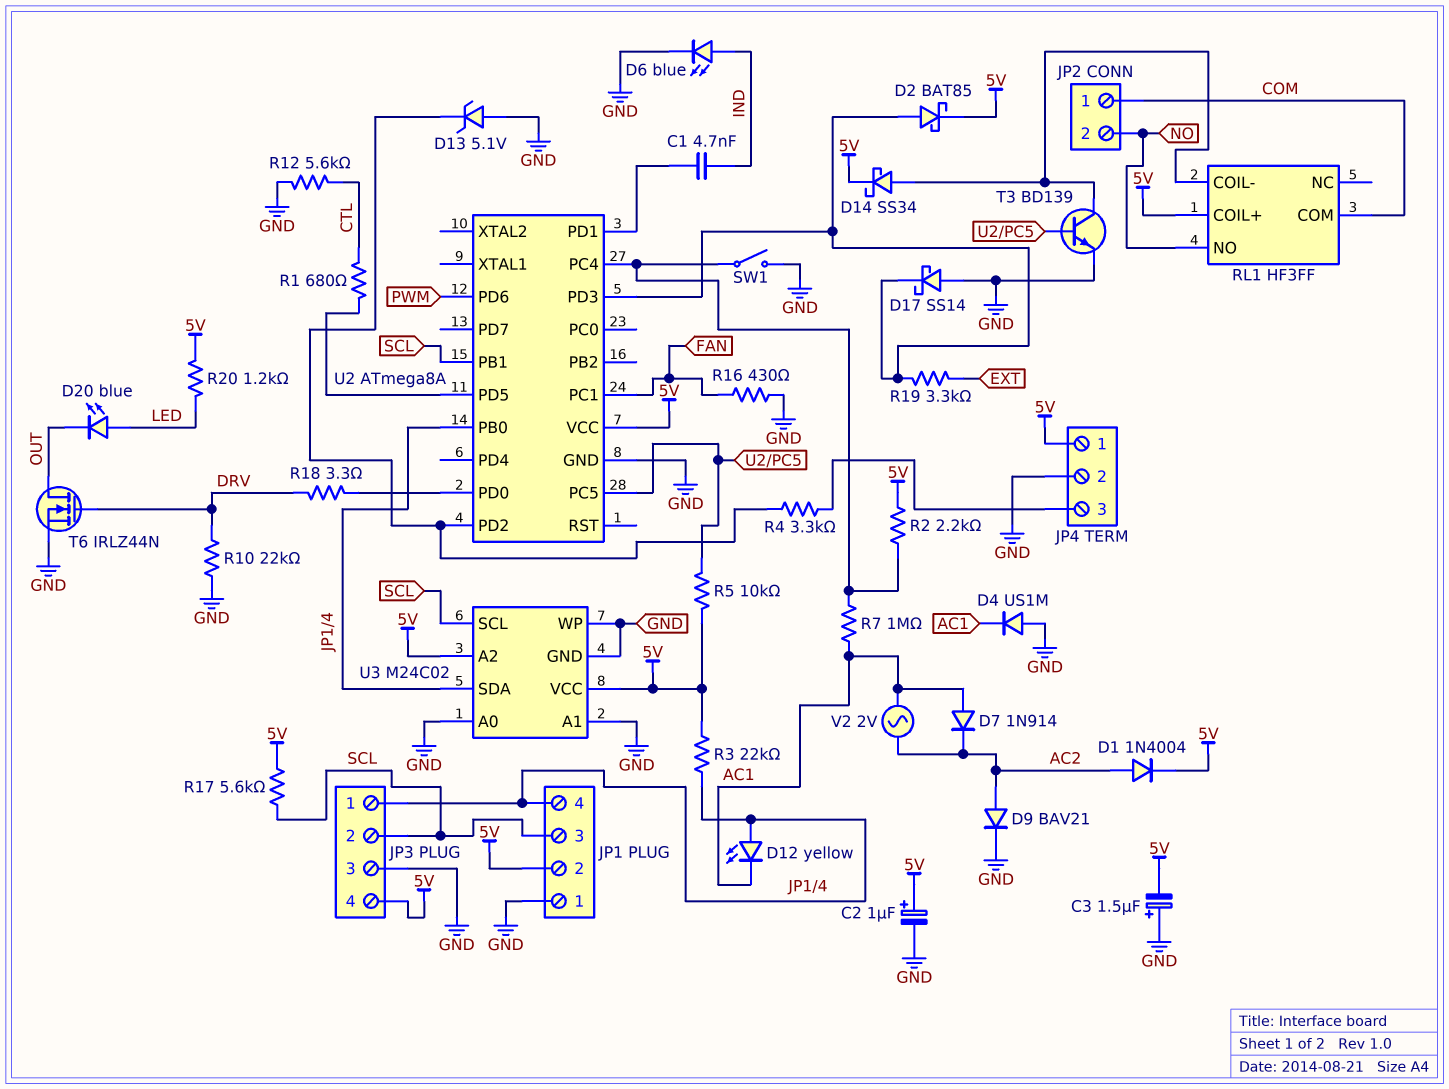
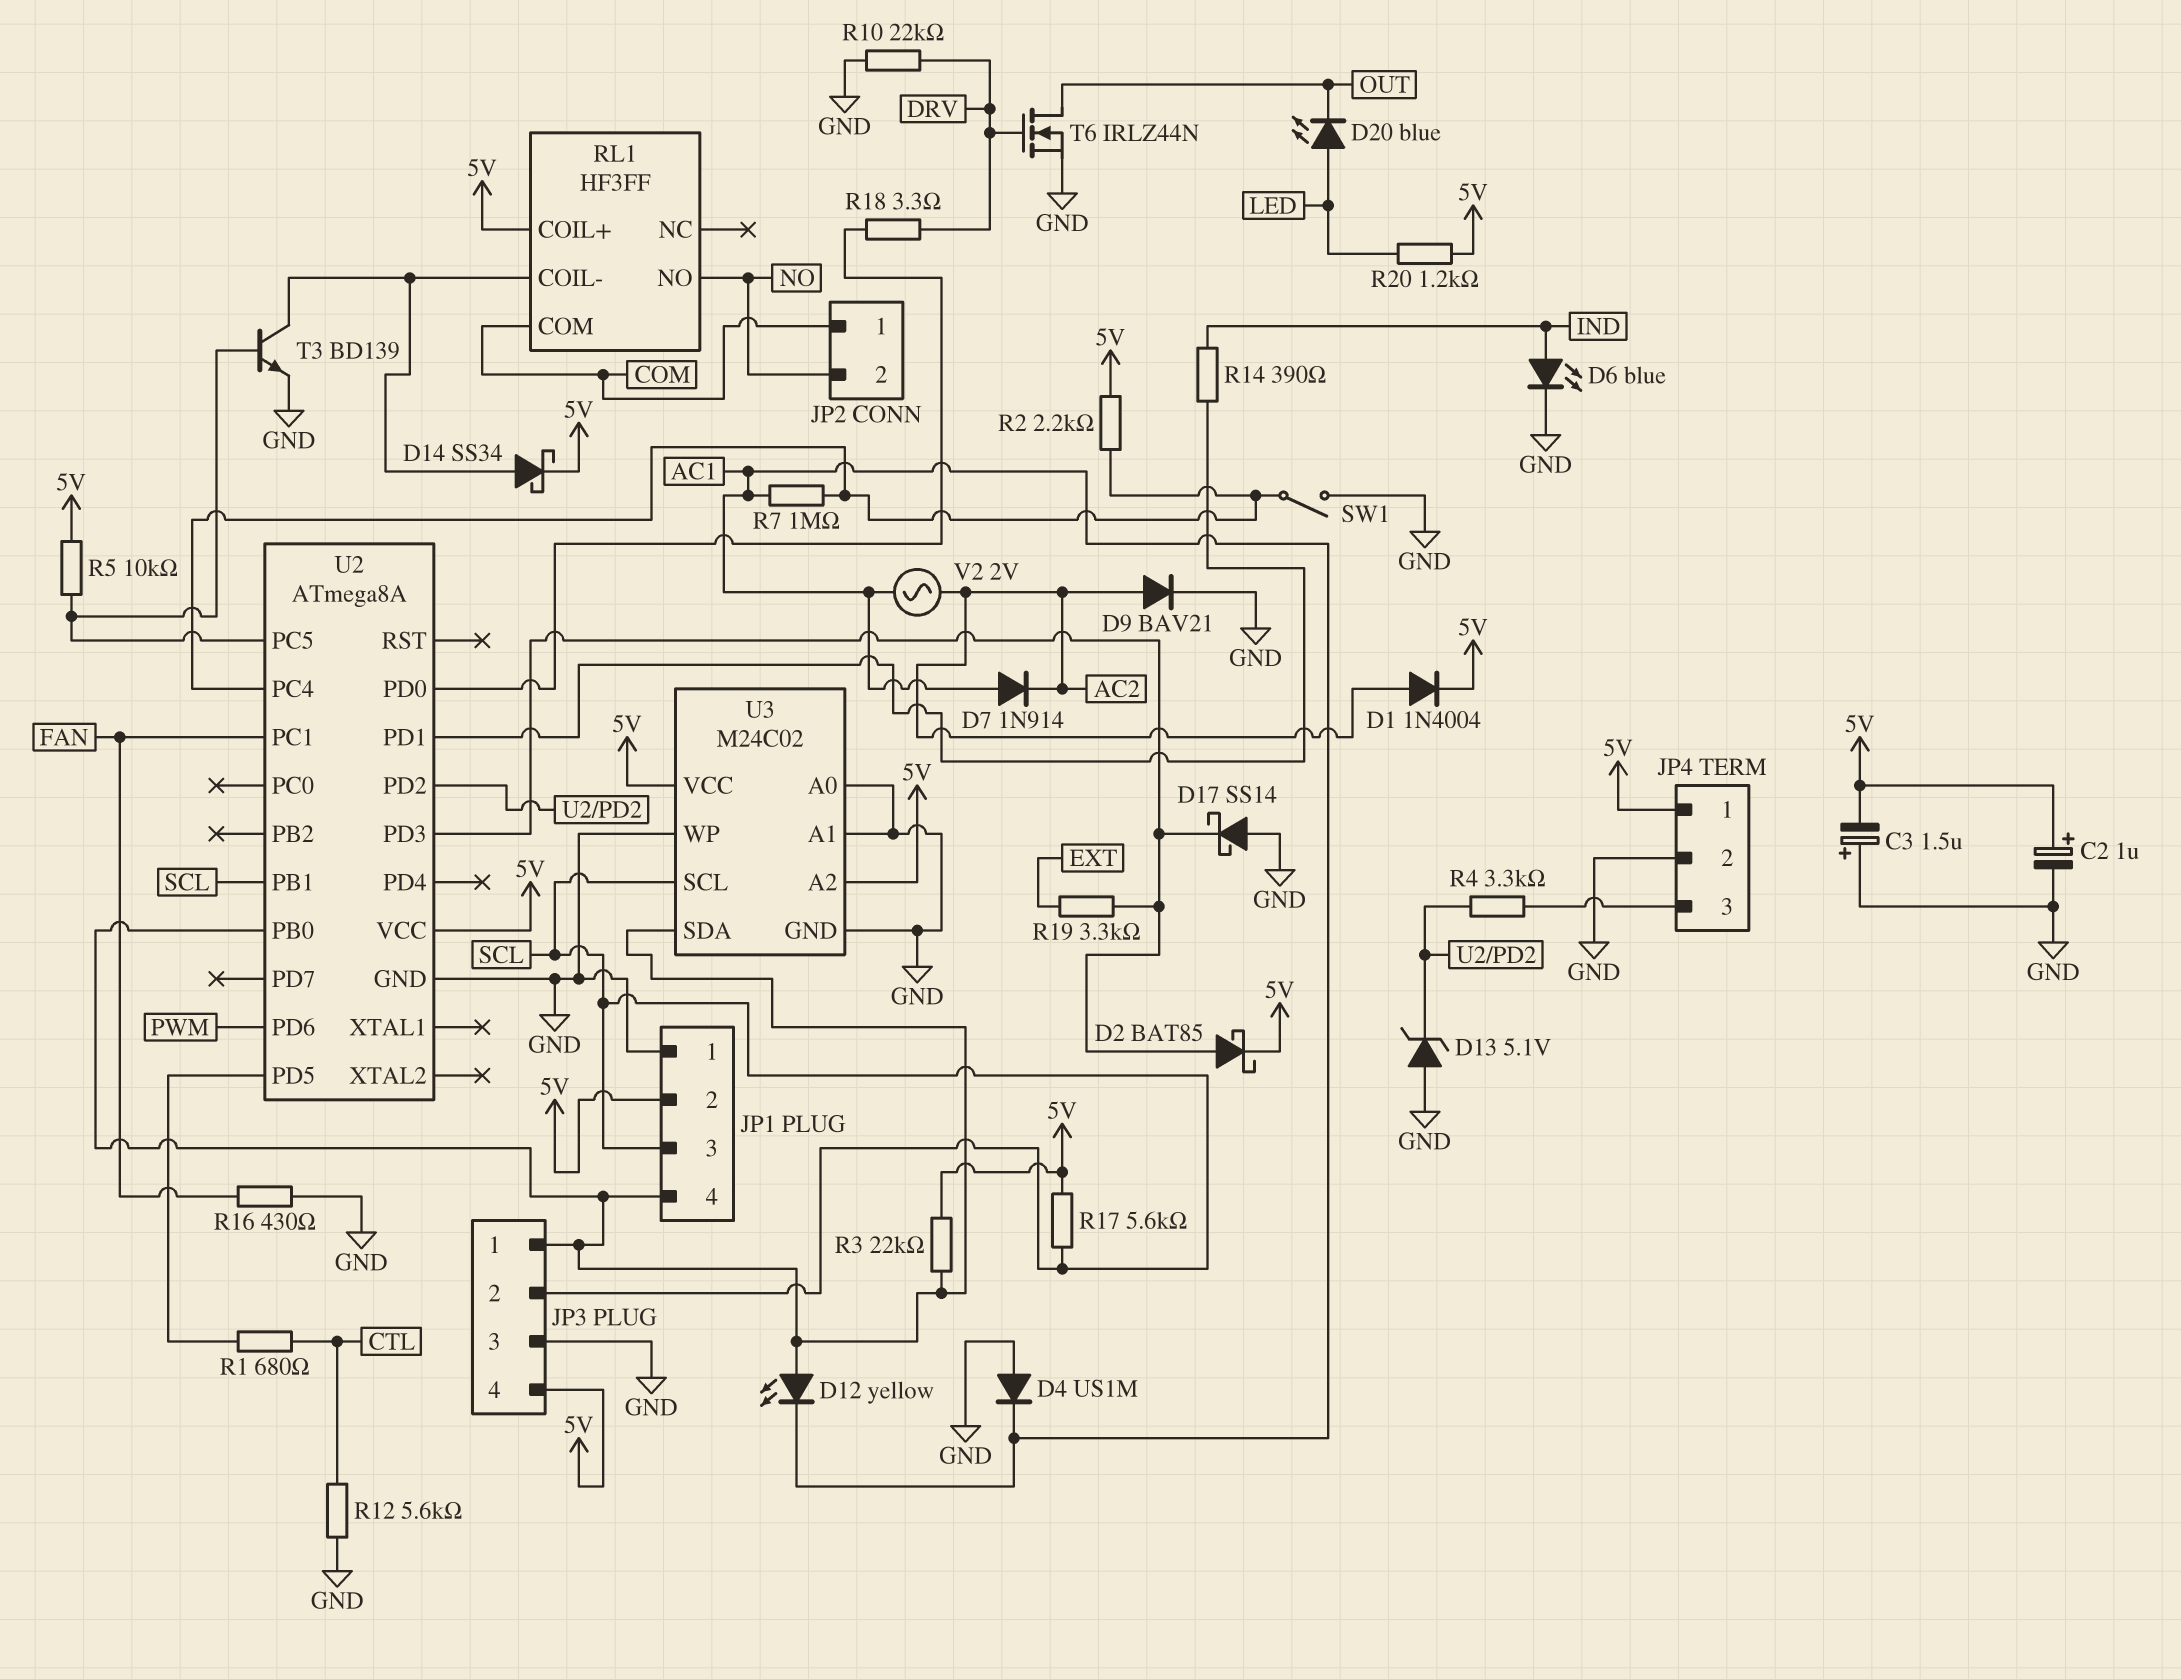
C1: 4.7nF (IND, U2/PD1) -> none
R14: none -> 390 (IND, U2/PD1)

